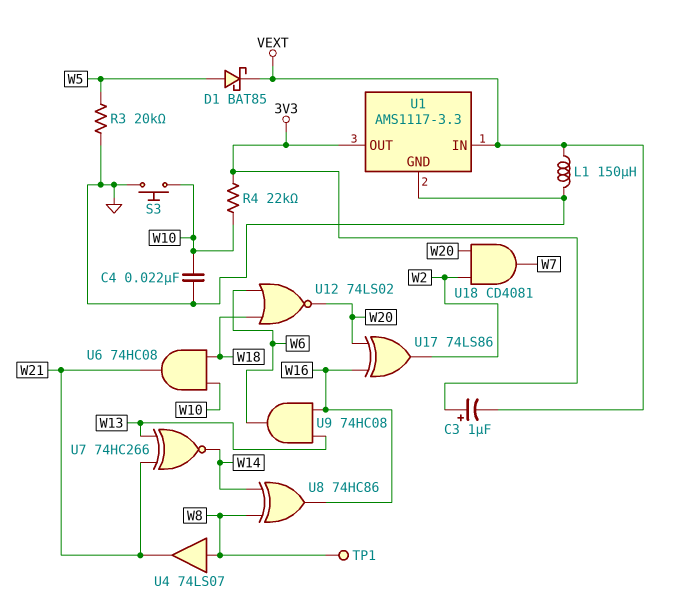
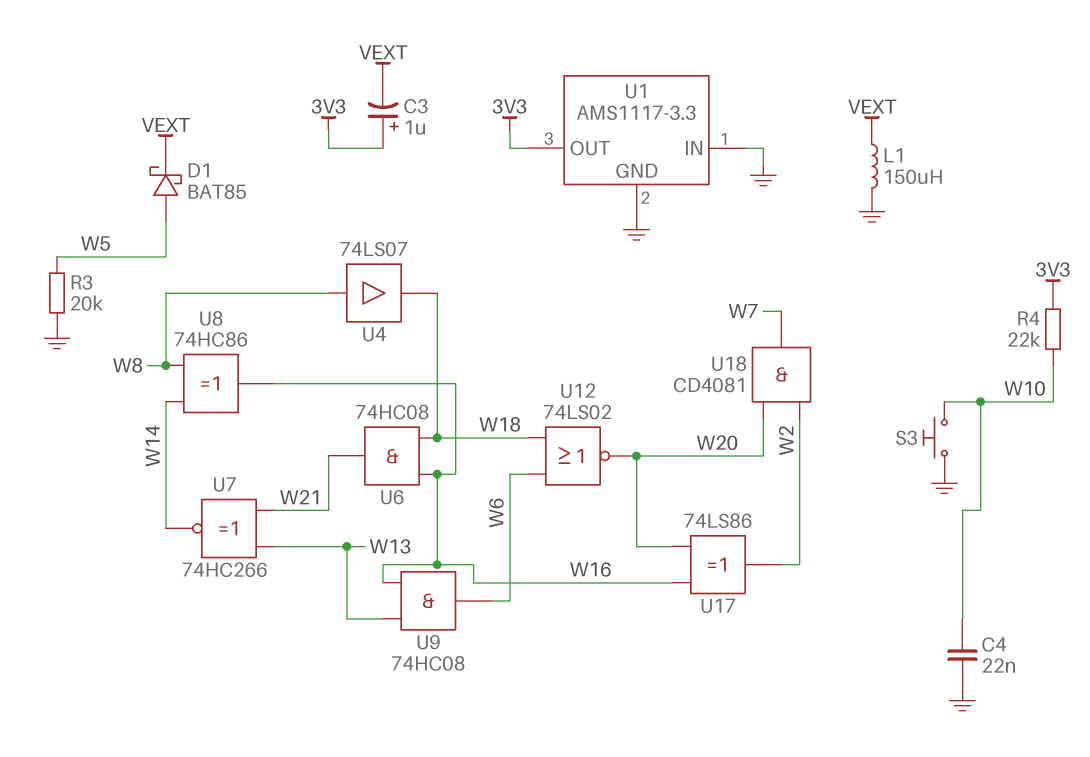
TP1: test point (W8) -> none
U1 pin IN: VEXT -> GND
U4: buffer 74LS07 (in W8, out W21) -> buffer 74LS07 (in W8, out W18)
U6: AND 74HC08 (in W10, in W18, out W21) -> AND 74HC08 (in W16, in W18, out W21)

